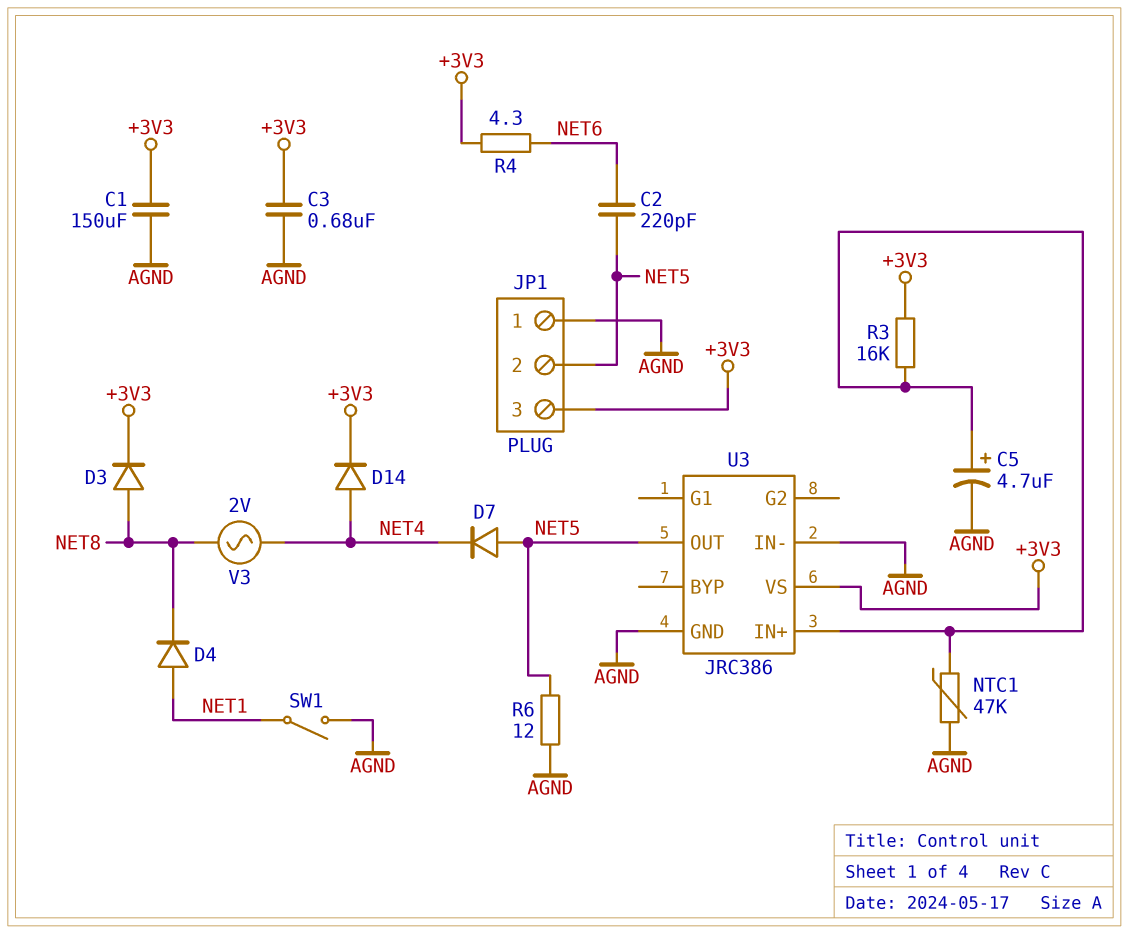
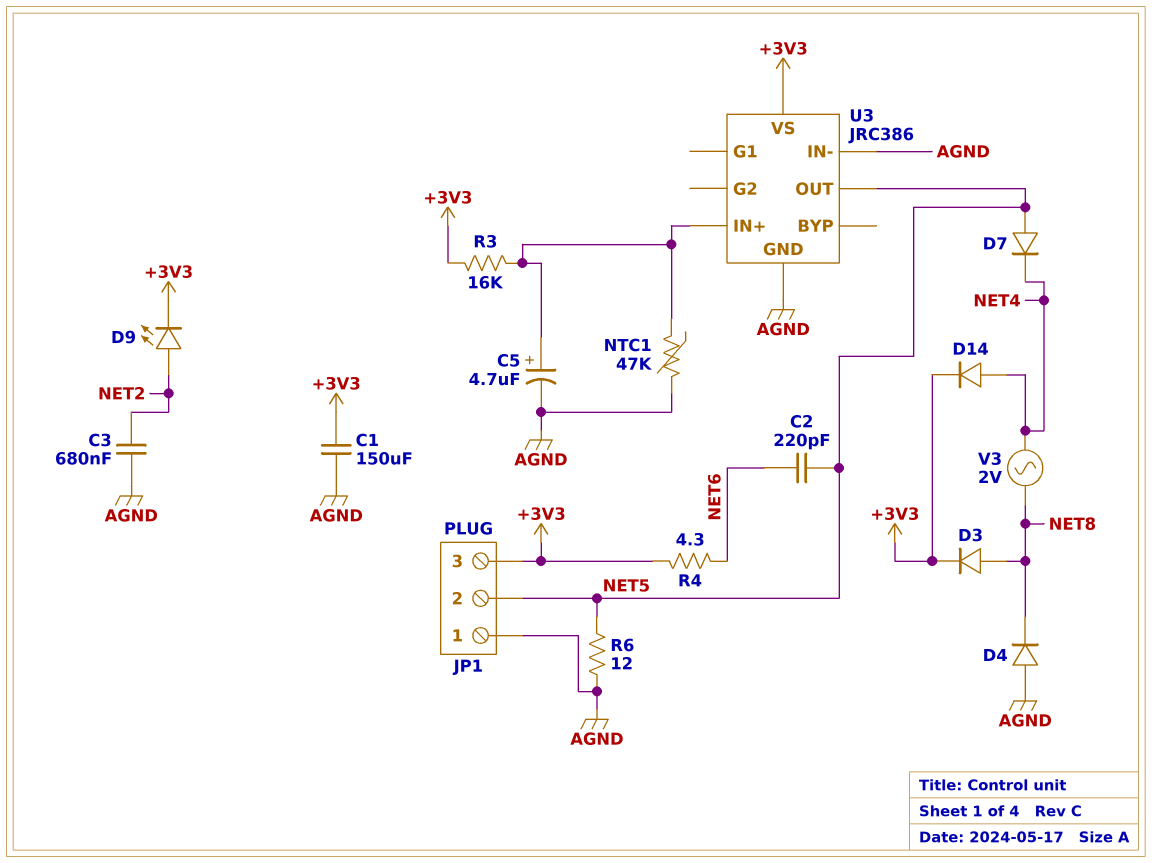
C3: 680nF (+3V3, AGND) -> 680nF (AGND, NET2)
D4: diode (A NET1, K NET8) -> diode (A AGND, K NET8)
D9: none -> LED (A NET2, K +3V3)
SW1: switch (AGND, NET1) -> none

